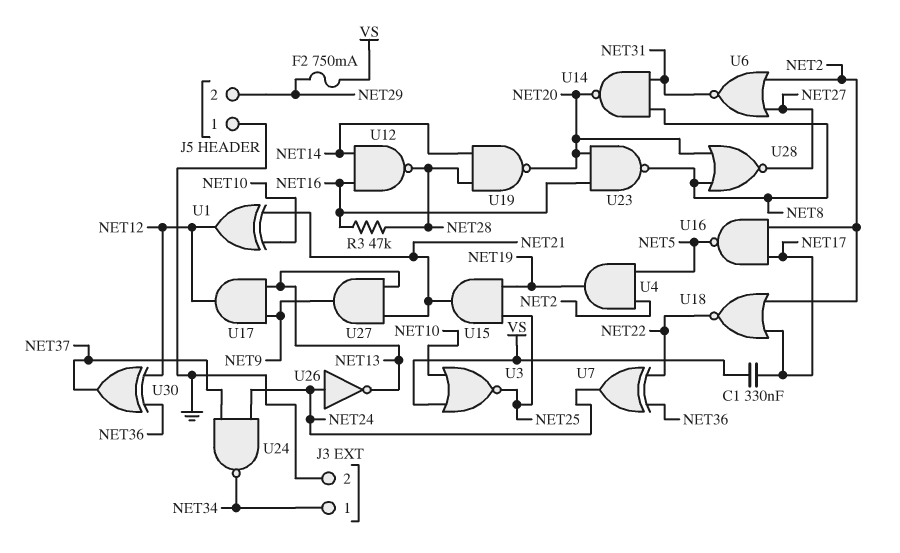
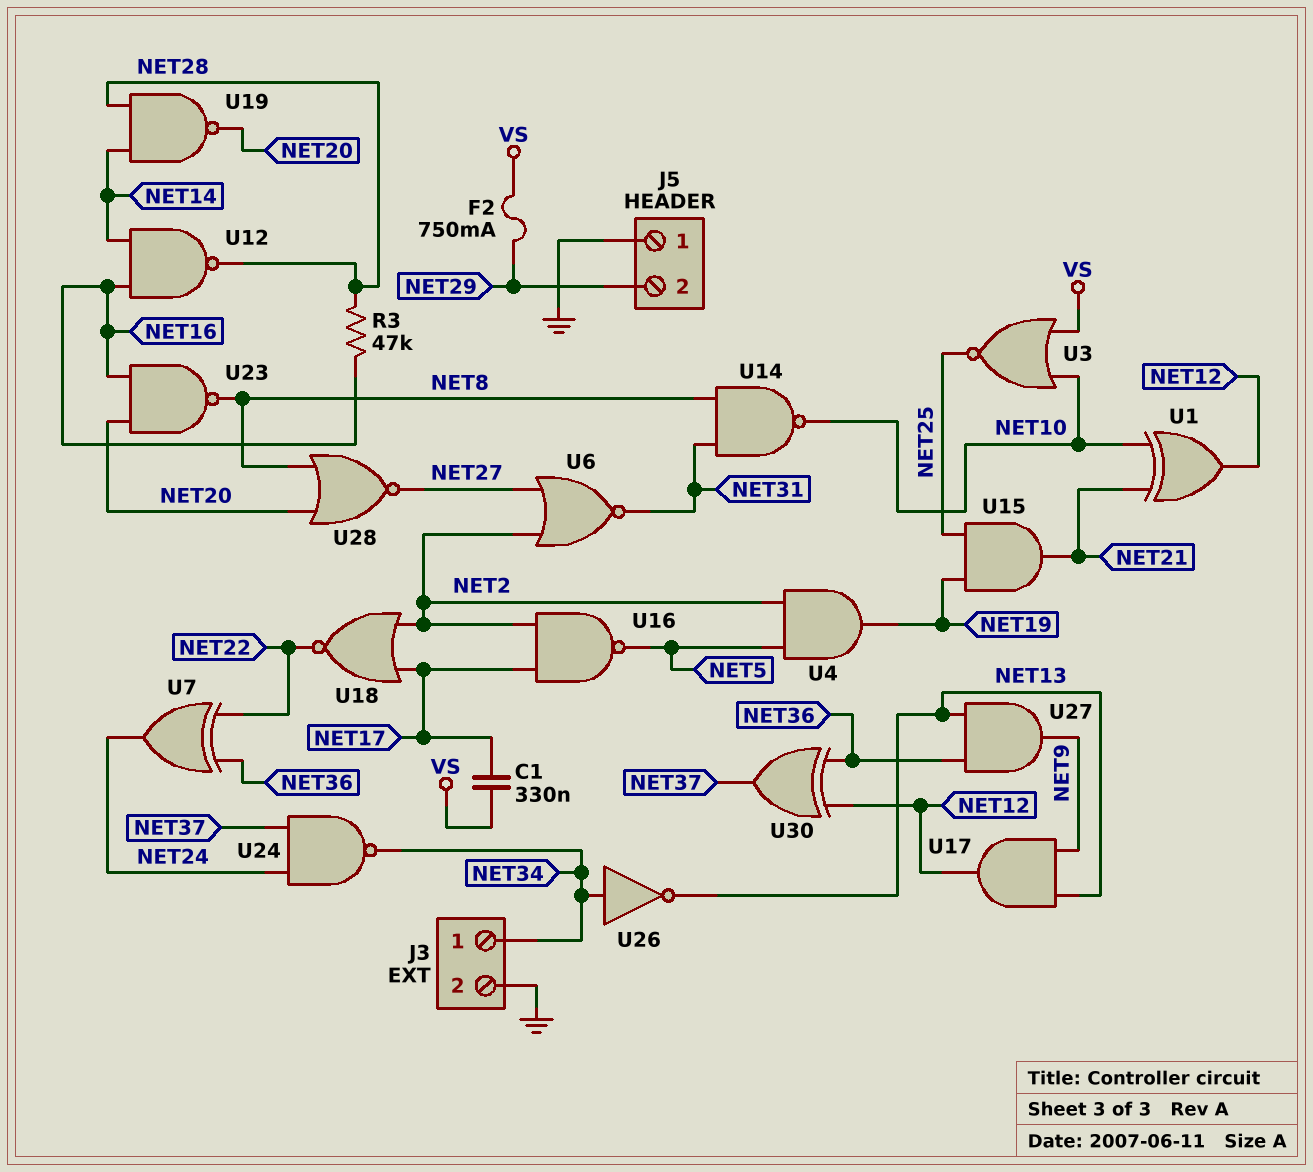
U14: NAND (in NET8, in NET31, out NET20) -> NAND (in NET8, in NET31, out NET10)
U26: NOT (in NET24, out NET13) -> NOT (in NET34, out NET13)
U27: AND (in NET13, in NET21, out NET9) -> AND (in NET13, in NET36, out NET9)

